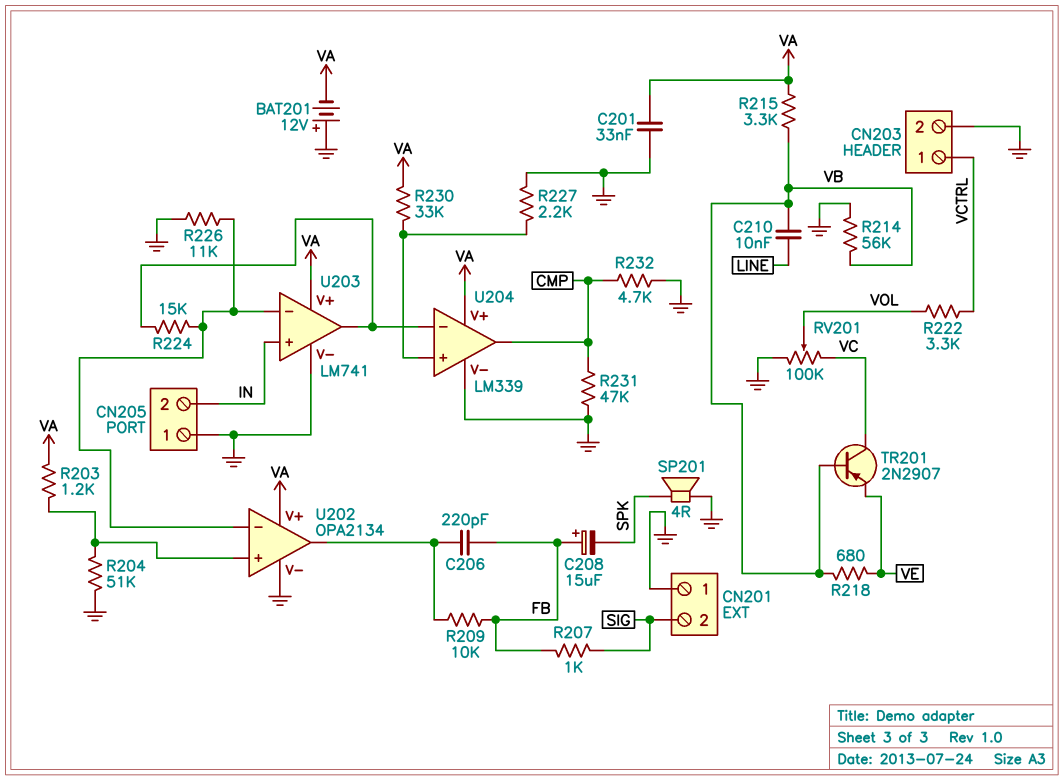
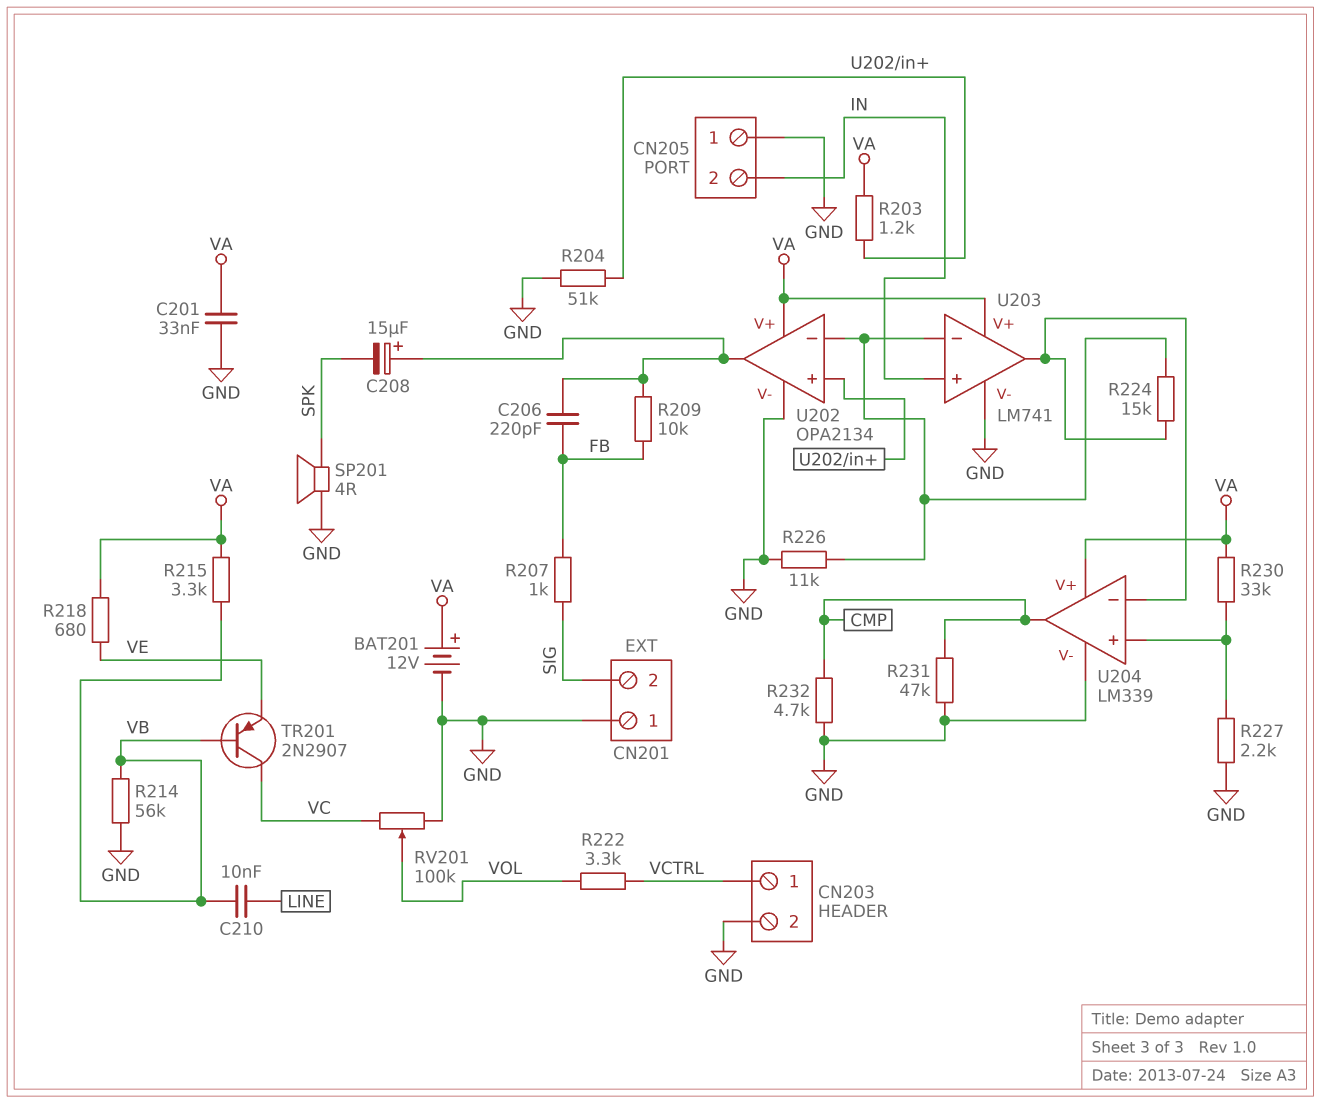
BAT201: 12V (plus GND, minus VA) -> 12V (plus VA, minus GND)
C208: 15uF (plus FB, minus SPK) -> 15uF (plus U202/out, minus SPK)
R218: 680 (VB, VE) -> 680 (VA, VE)

